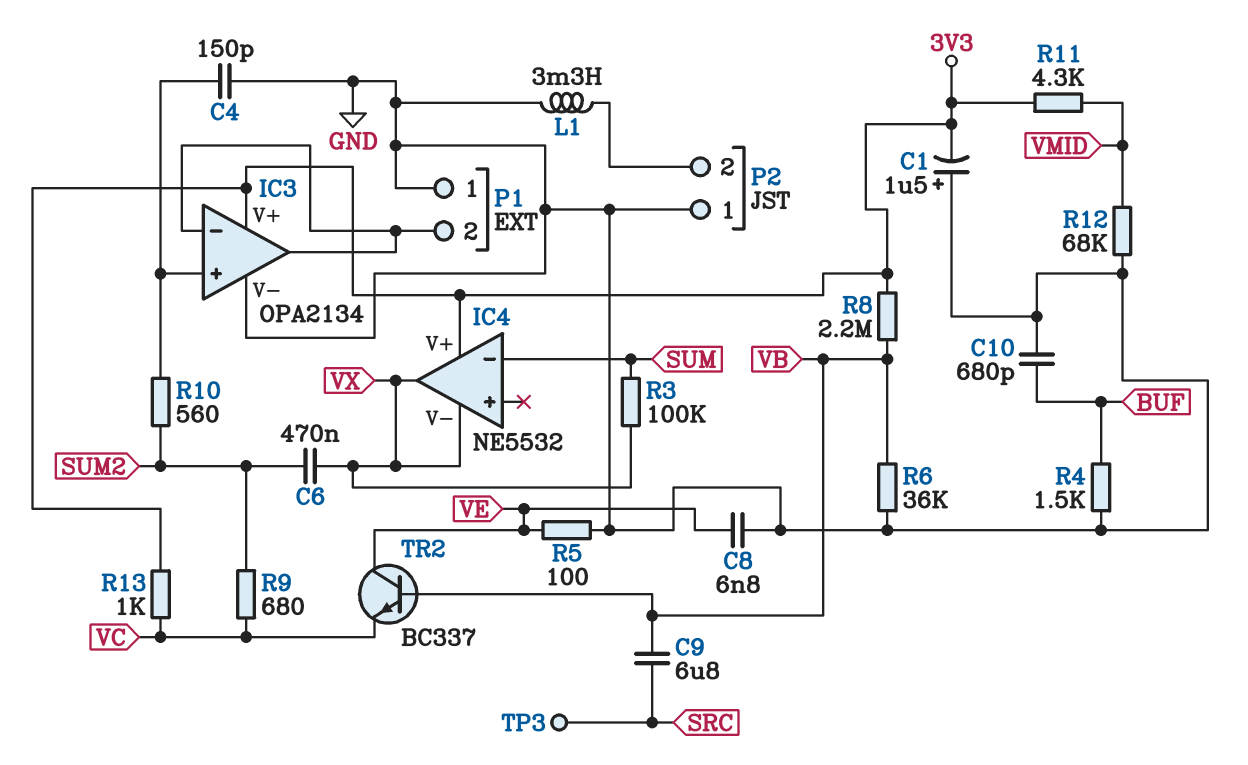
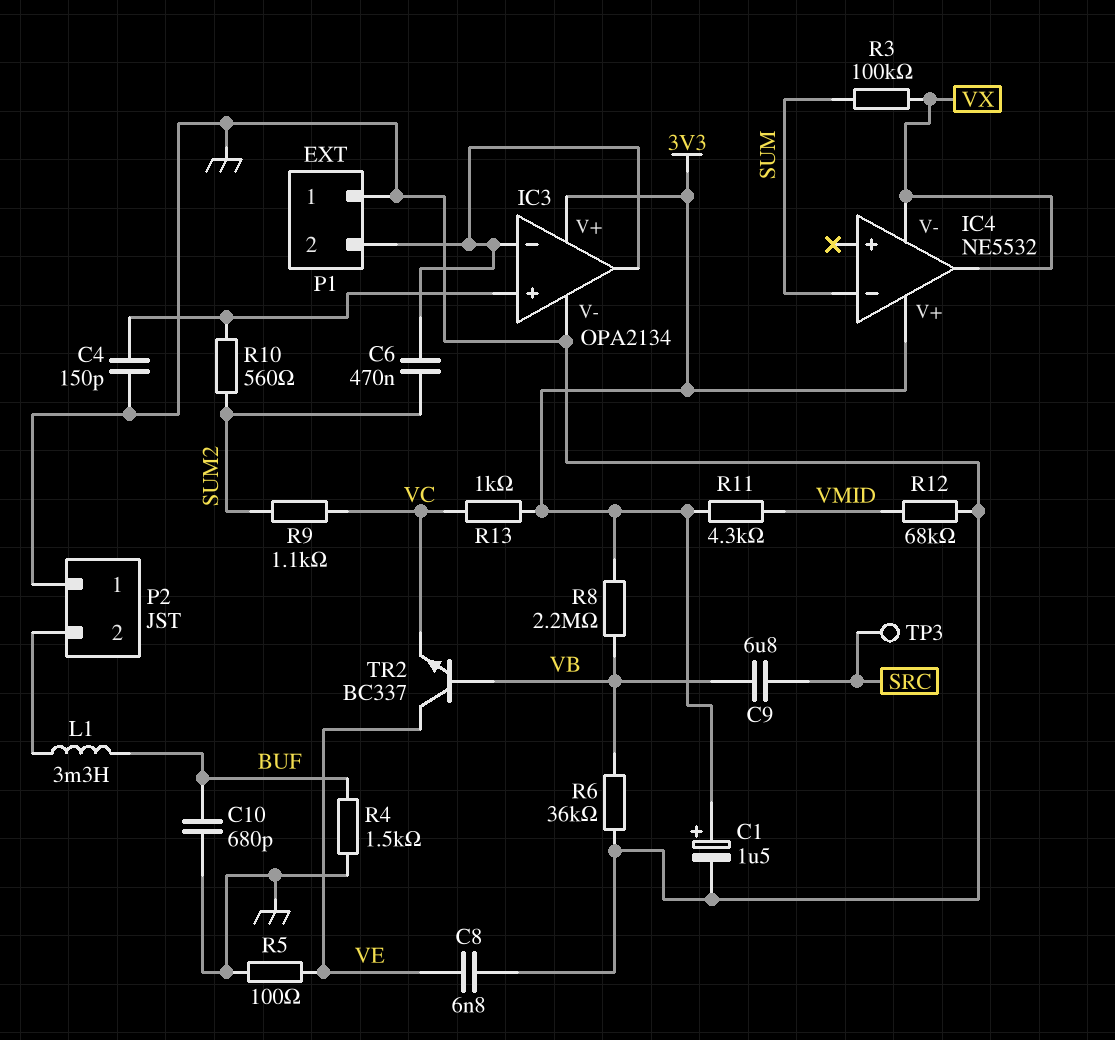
C1: 1.5uF (plus GND, minus 3V3) -> 1.5uF (plus 3V3, minus GND)
C6: 470nF (SUM2, VX) -> 470nF (IC3/in-, SUM2)
L1: 3.3mH (GND, P2/2) -> 3.3mH (BUF, P2/2)
R9: 680 (SUM2, VC) -> 1.1k (SUM2, VC)

